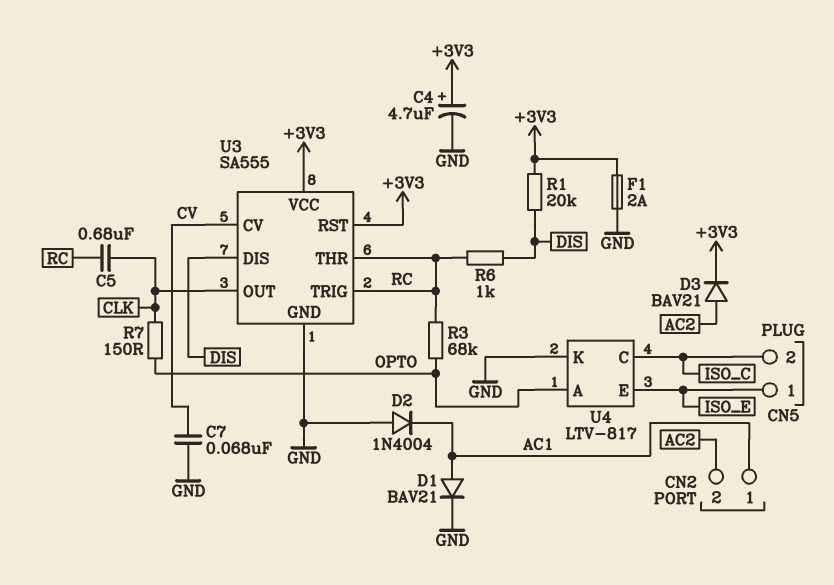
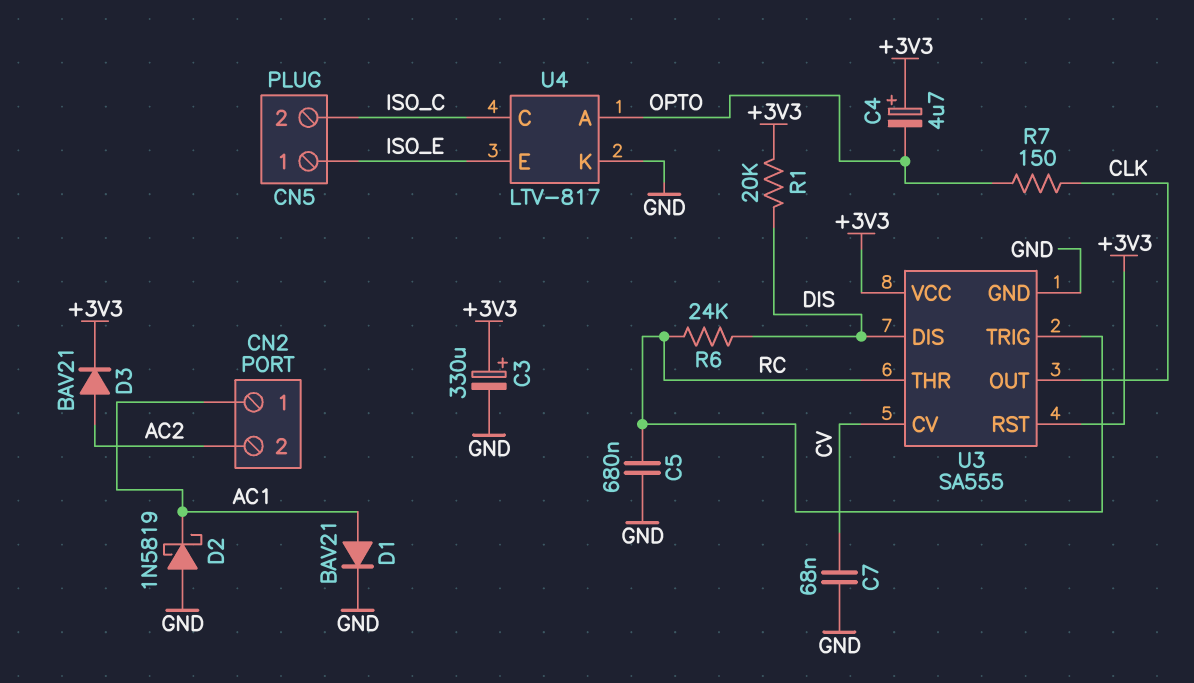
C3: none -> 330uF (plus +3V3, minus GND)
C4: 4.7uF (plus +3V3, minus GND) -> 4.7uF (plus +3V3, minus OPTO)
C5: 680nF (CLK, RC) -> 680nF (GND, RC)
D2: diode 1N4004 (A GND, K AC1) -> schottky 1N5819 (A GND, K AC1)
F1: 2A (+3V3, GND) -> none
R3: 68k (OPTO, RC) -> none
R6: 1k (DIS, RC) -> 24k (DIS, RC)

